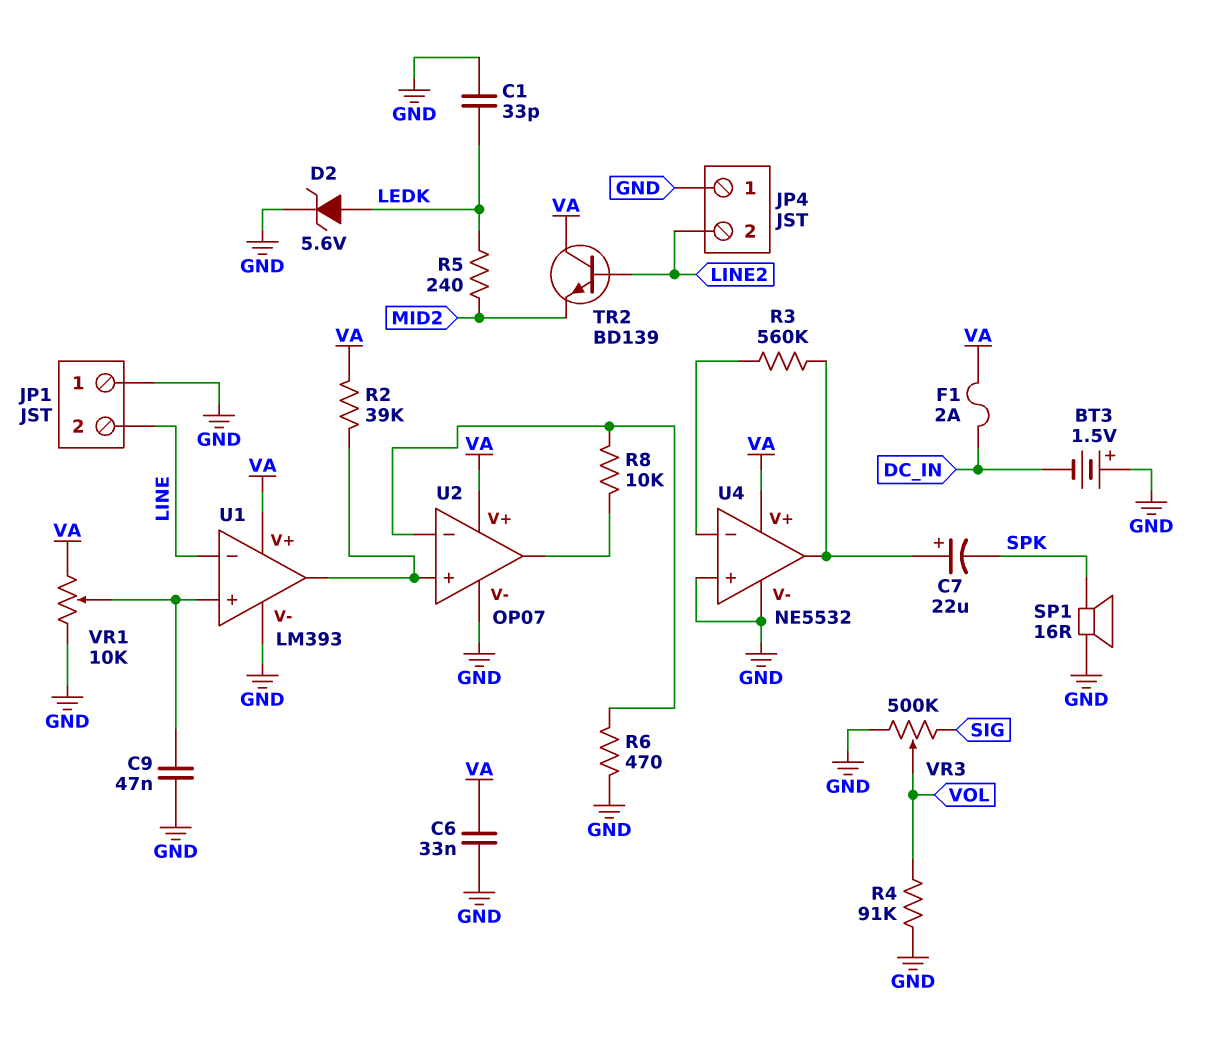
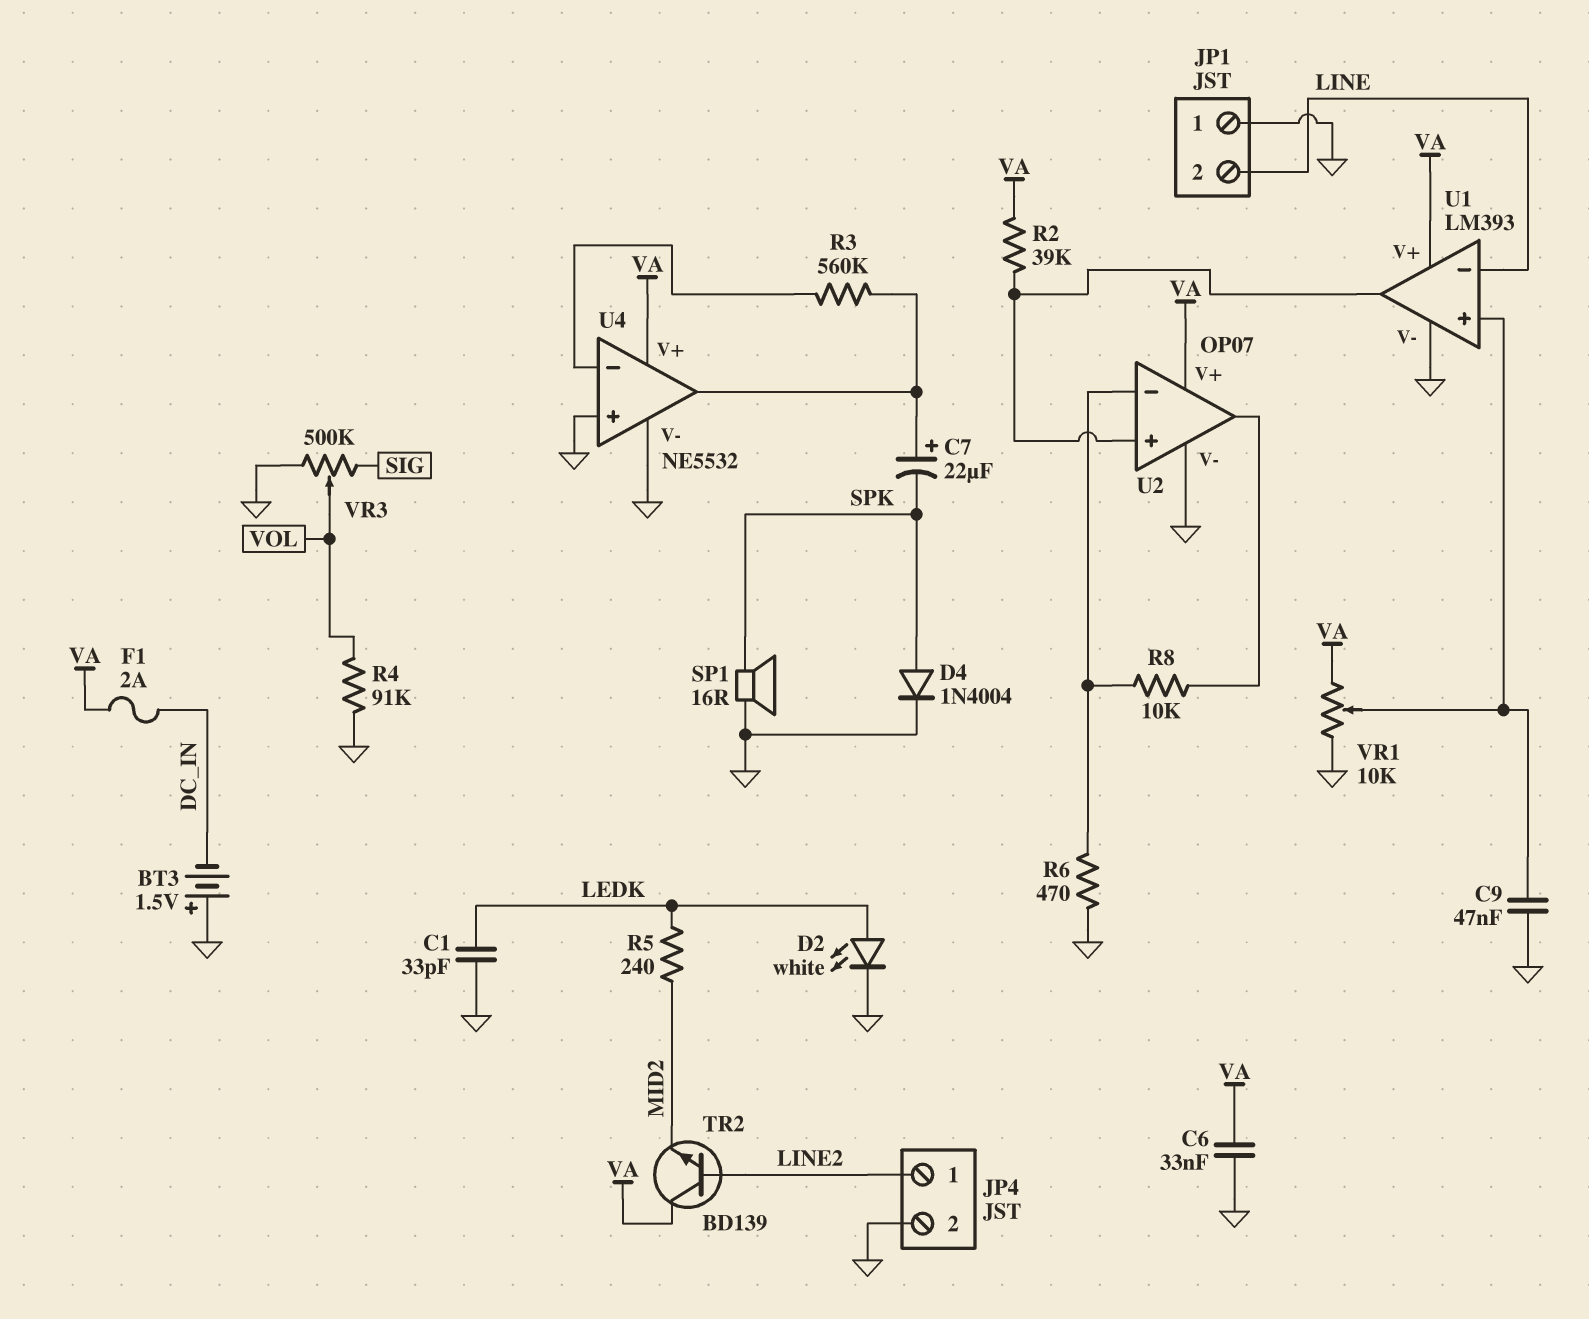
D2: zener 5.6V (A LEDK, K GND) -> LED white (A LEDK, K GND)
D4: none -> diode 1N4004 (A SPK, K GND)
JP4 pin 1: GND -> LINE2
JP4 pin 2: LINE2 -> GND

